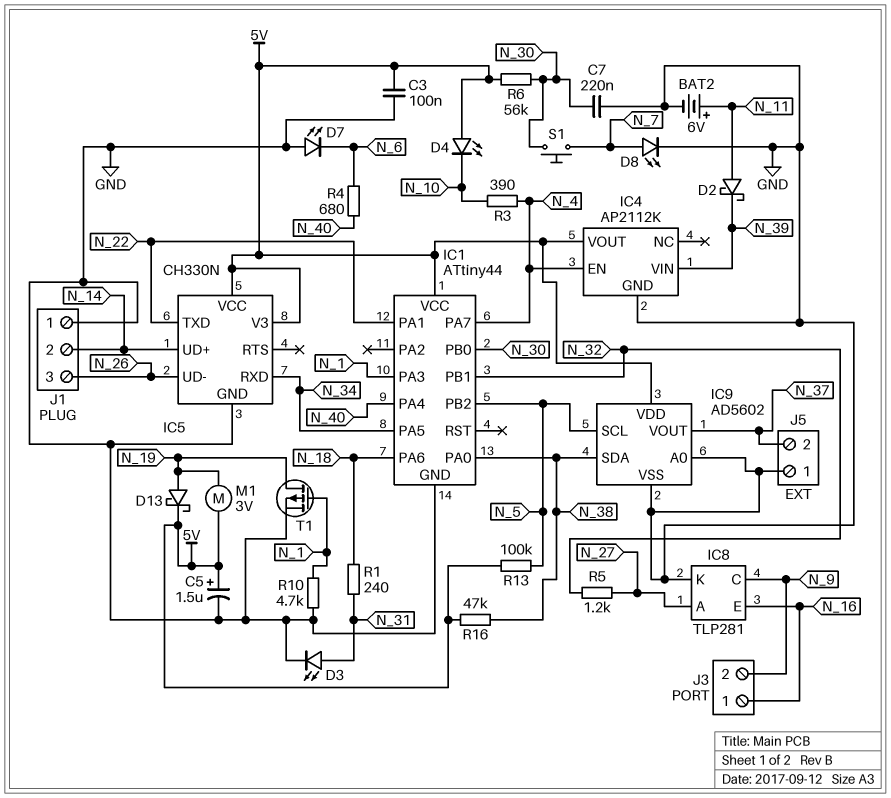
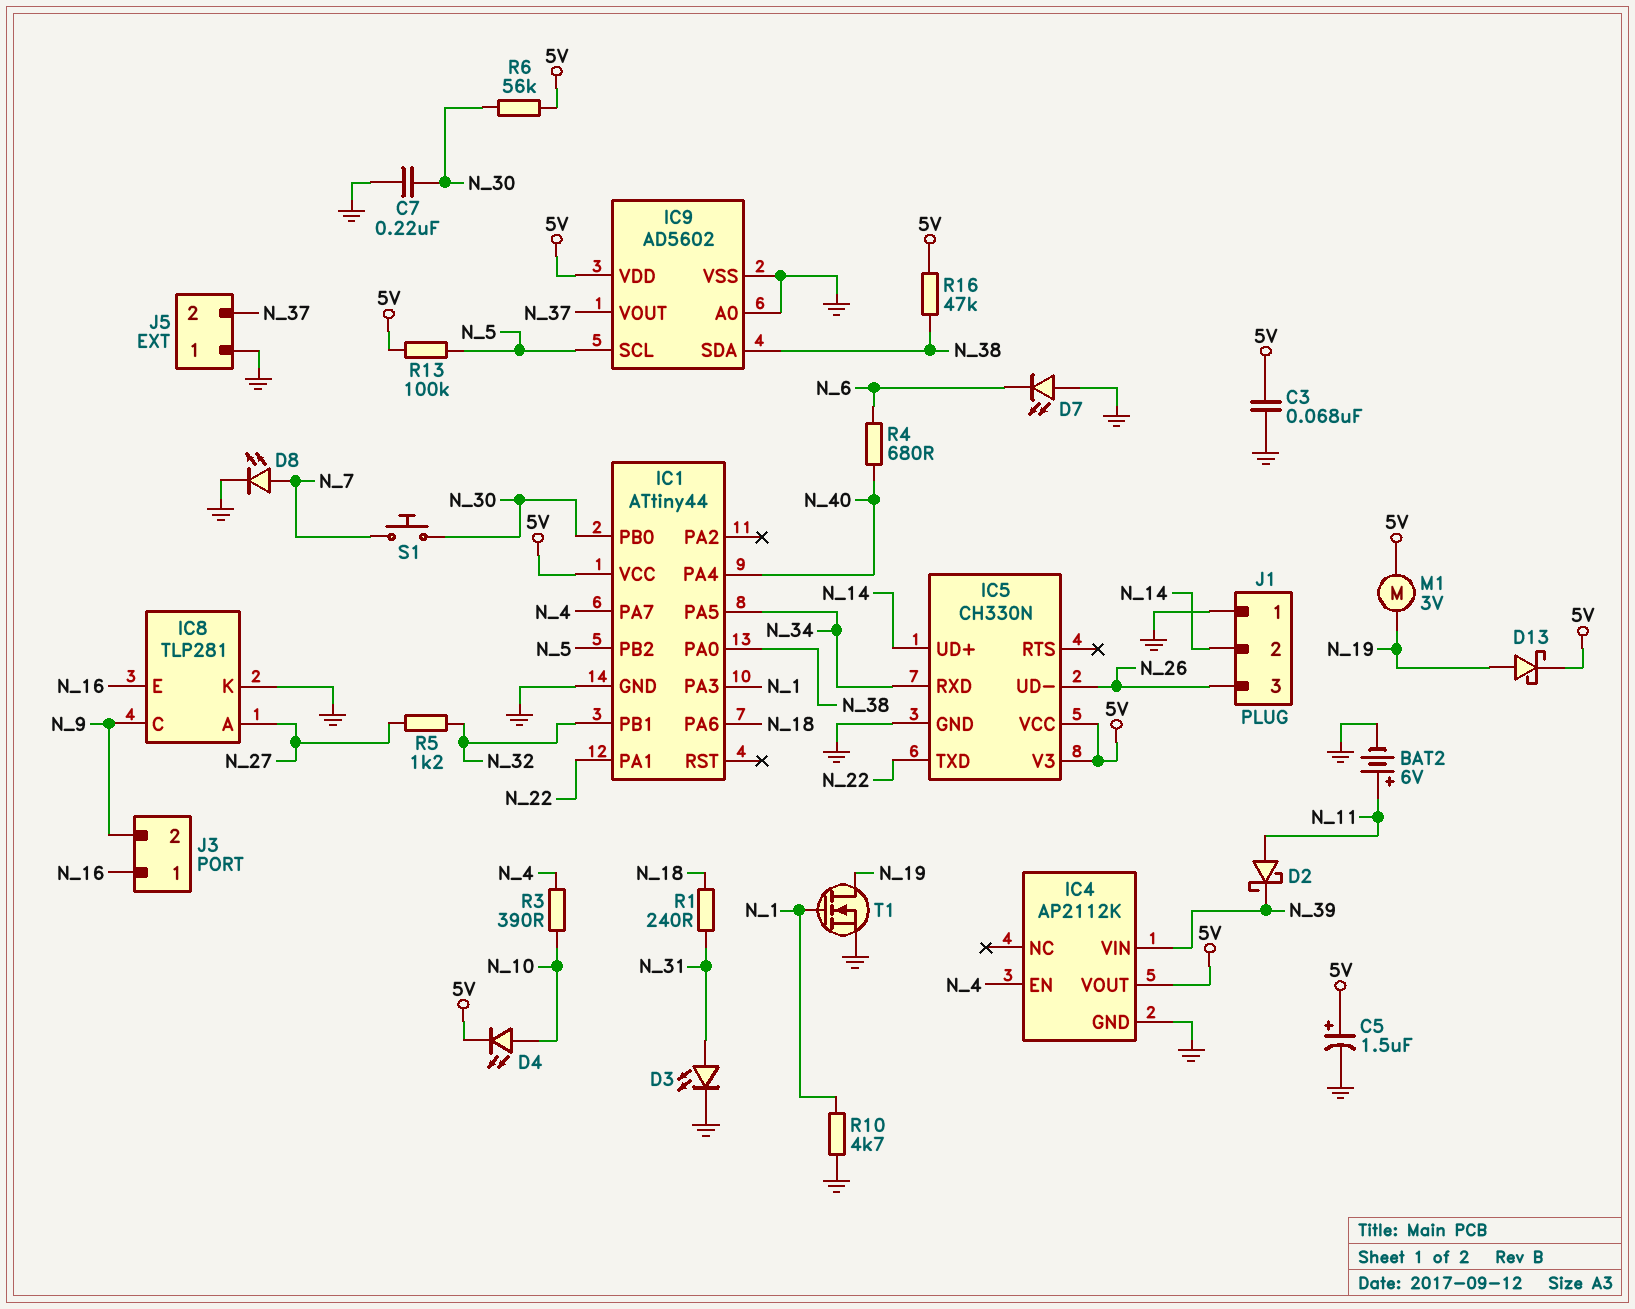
C3: 100nF (5V, GND) -> 68nF (5V, GND)
D4: LED (A 5V, K N_10) -> LED (A N_10, K 5V)
T1: PMOS (G N_1, D N_19, S GND) -> NMOS (G N_1, D N_19, S GND)

